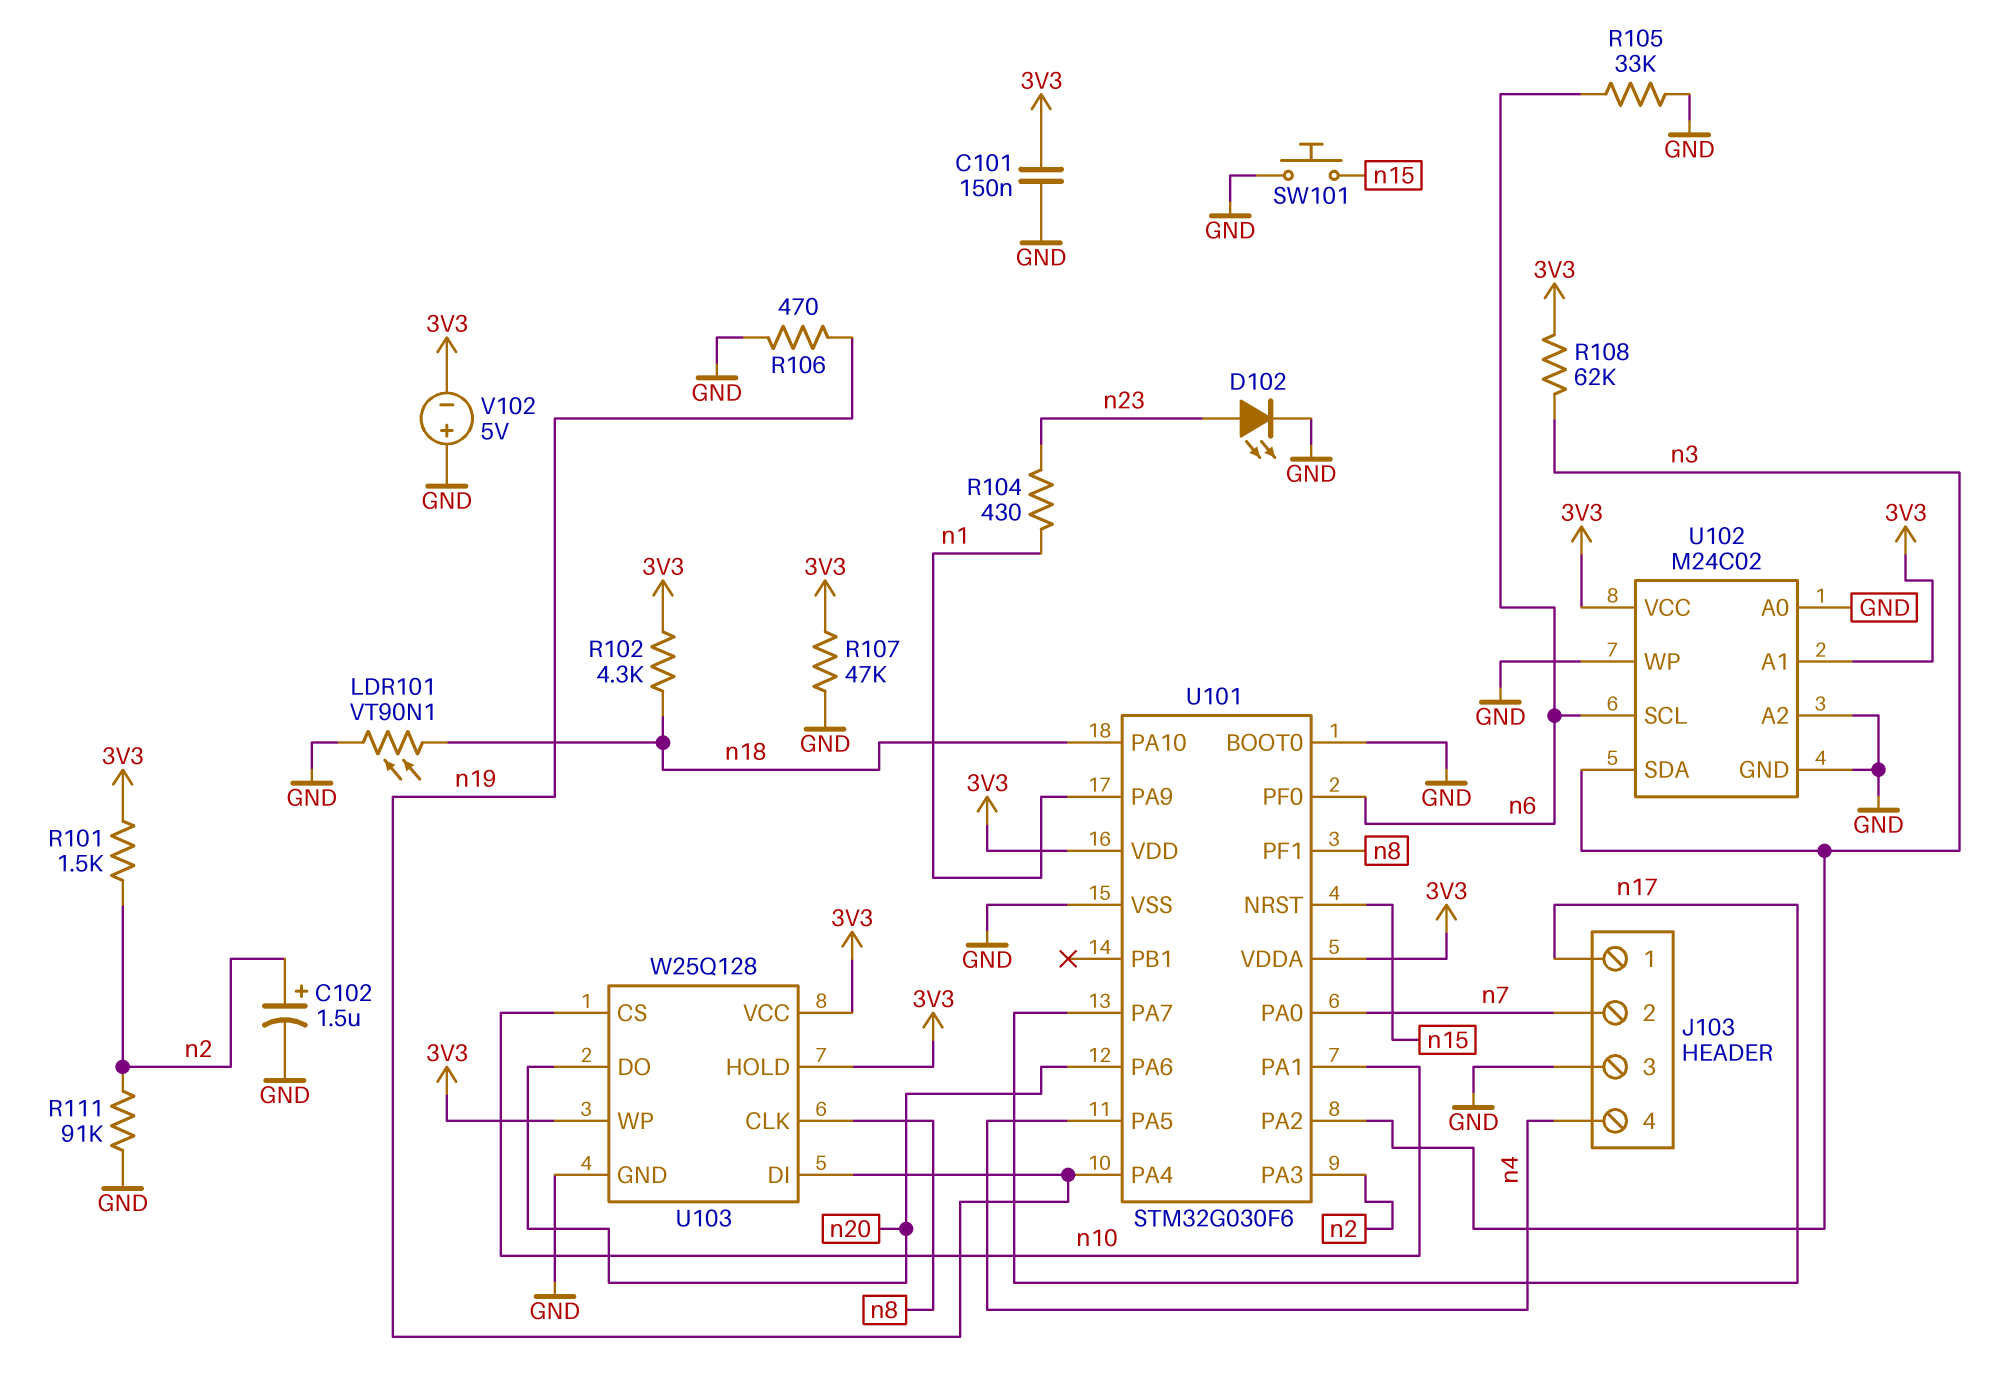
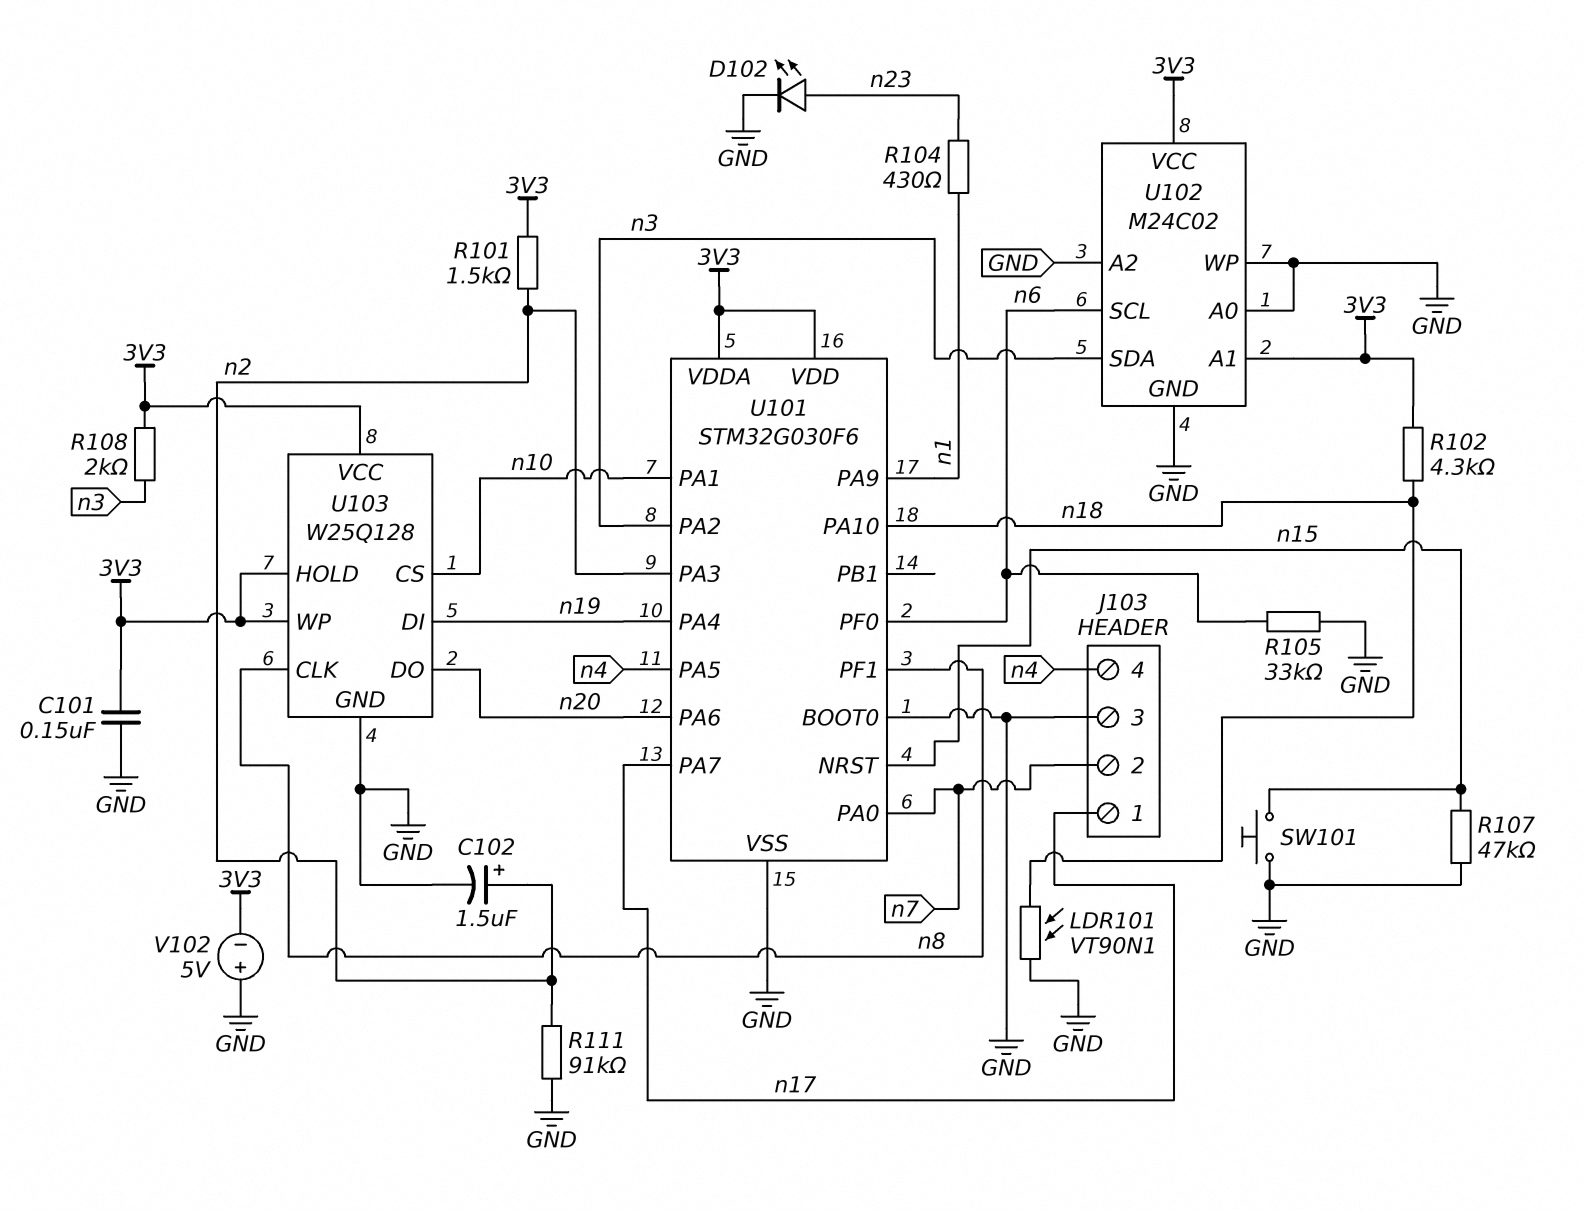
R106: 470 (GND, n19) -> none
R107: 47k (3V3, GND) -> 47k (GND, n15)
R108: 62k (3V3, n3) -> 2k (3V3, n3)

